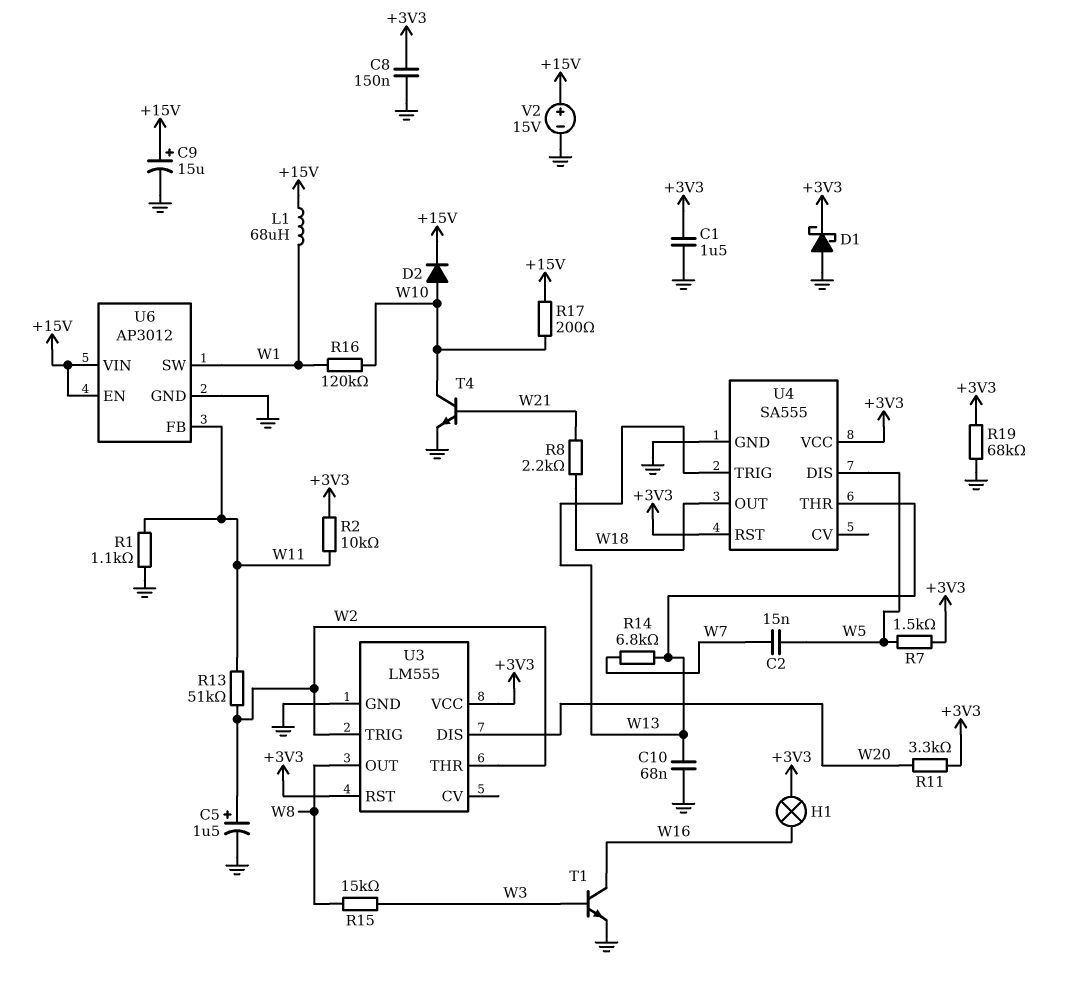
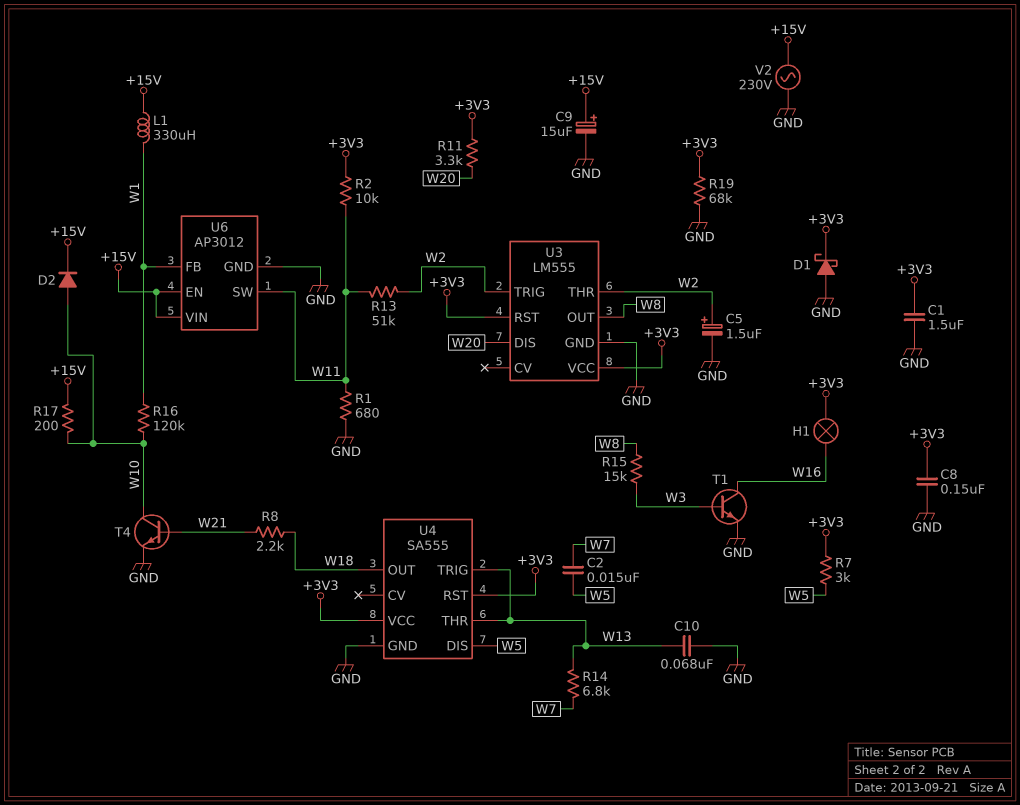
L1: 68uH (+15V, W1) -> 330uH (+15V, W1)
R1: 1.1k (GND, W11) -> 680 (GND, W11)
R7: 1.5k (+3V3, W5) -> 3k (+3V3, W5)
U6 pin FB: W11 -> W1
U6 pin SW: W1 -> W11
V2: 15V (plus +15V, minus GND) -> AC 230V (+15V, GND)

